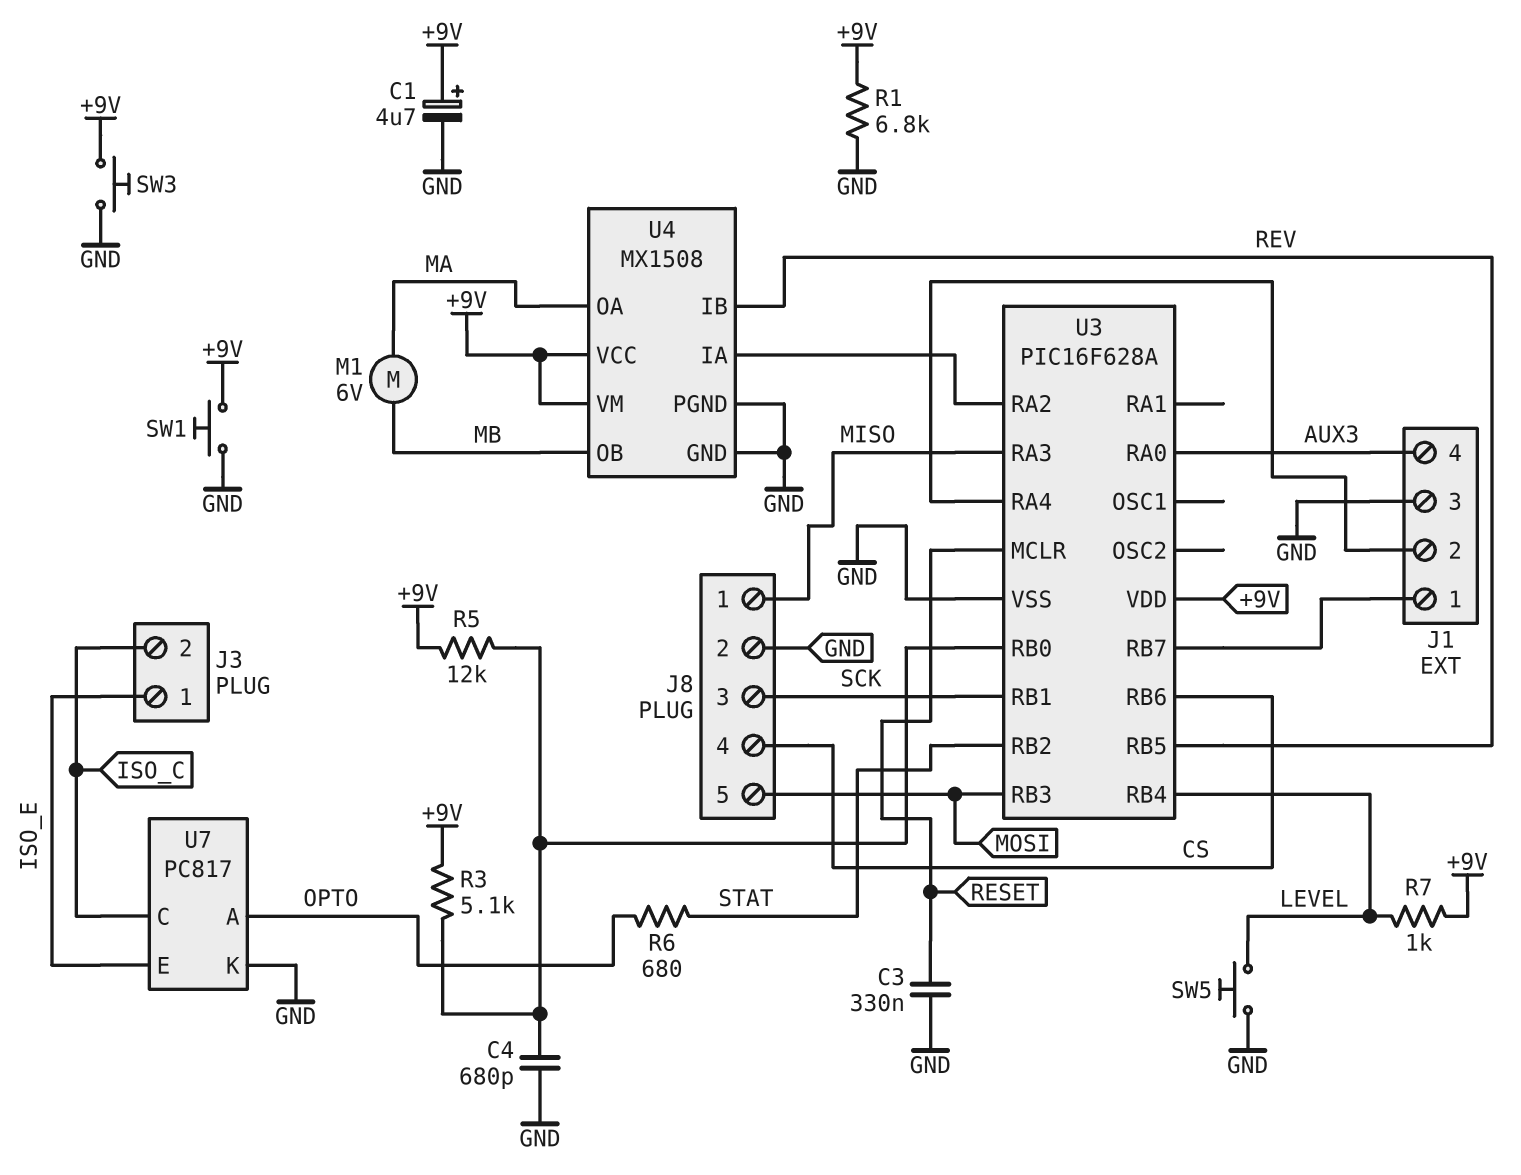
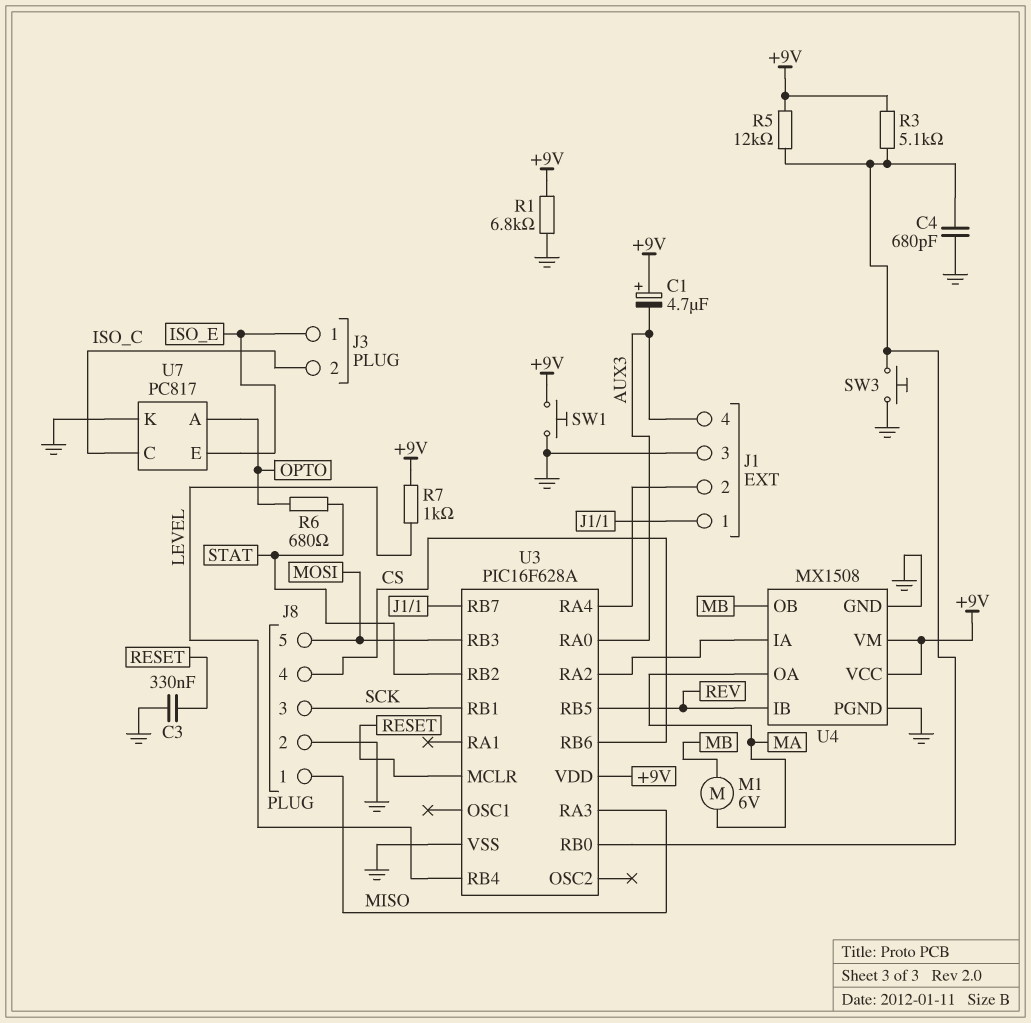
C1: 4.7uF (plus +9V, minus GND) -> 4.7uF (plus +9V, minus AUX3)
SW3: button (+9V, GND) -> button (GND, U3/RB0)
SW5: button (GND, LEVEL) -> none

